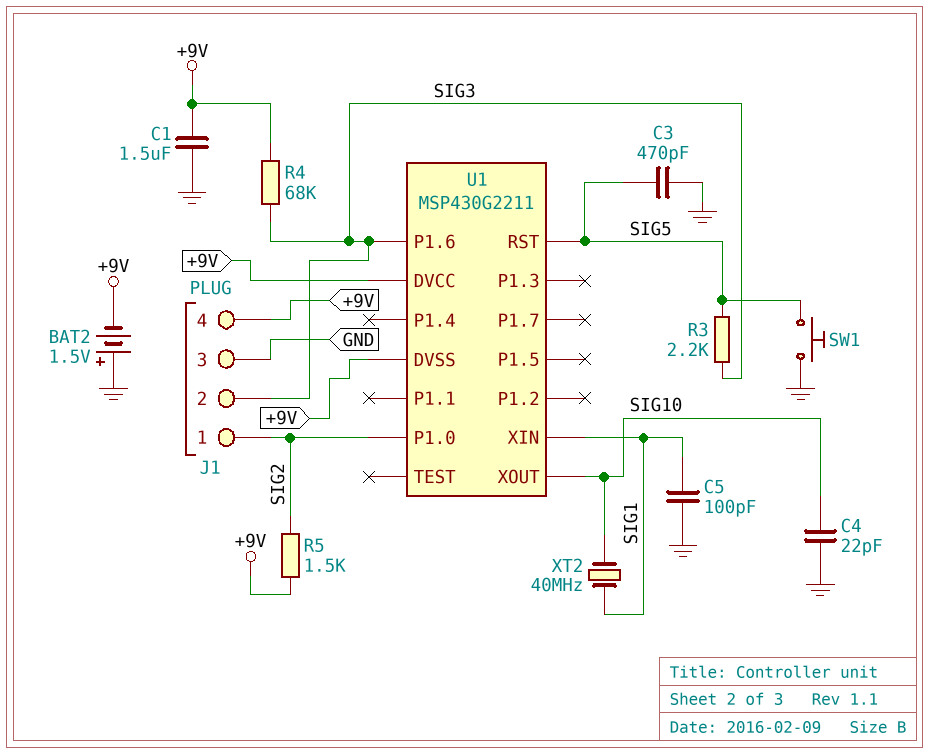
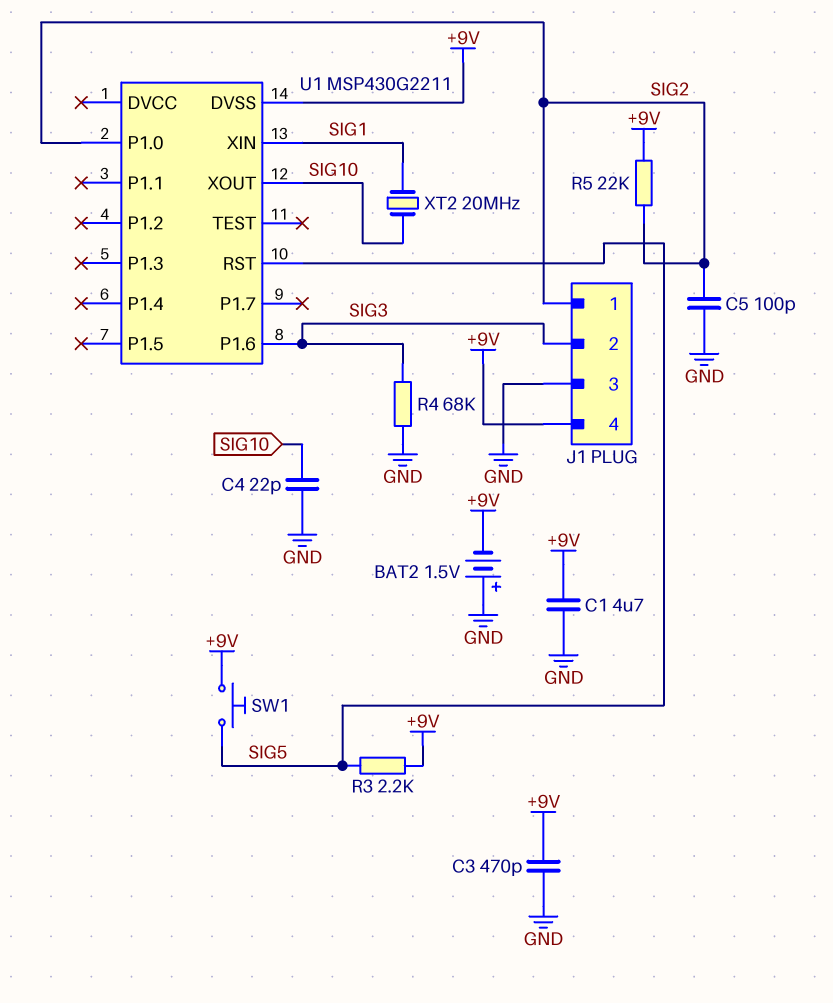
C1: 1.5uF (+9V, GND) -> 4.7uF (+9V, GND)
C3: 470pF (GND, SIG5) -> 470pF (+9V, GND)
C5: 100pF (GND, SIG1) -> 100pF (GND, SIG2)
R3: 2.2k (SIG3, SIG5) -> 2.2k (+9V, SIG5)
R4: 68k (+9V, SIG3) -> 68k (GND, SIG3)
R5: 1.5k (+9V, SIG2) -> 22k (+9V, SIG2)
SW1: button (GND, SIG5) -> button (+9V, SIG5)
U1 pin DVCC: +9V -> none
XT2: 40MHz (SIG1, SIG10) -> 20MHz (SIG1, SIG10)

